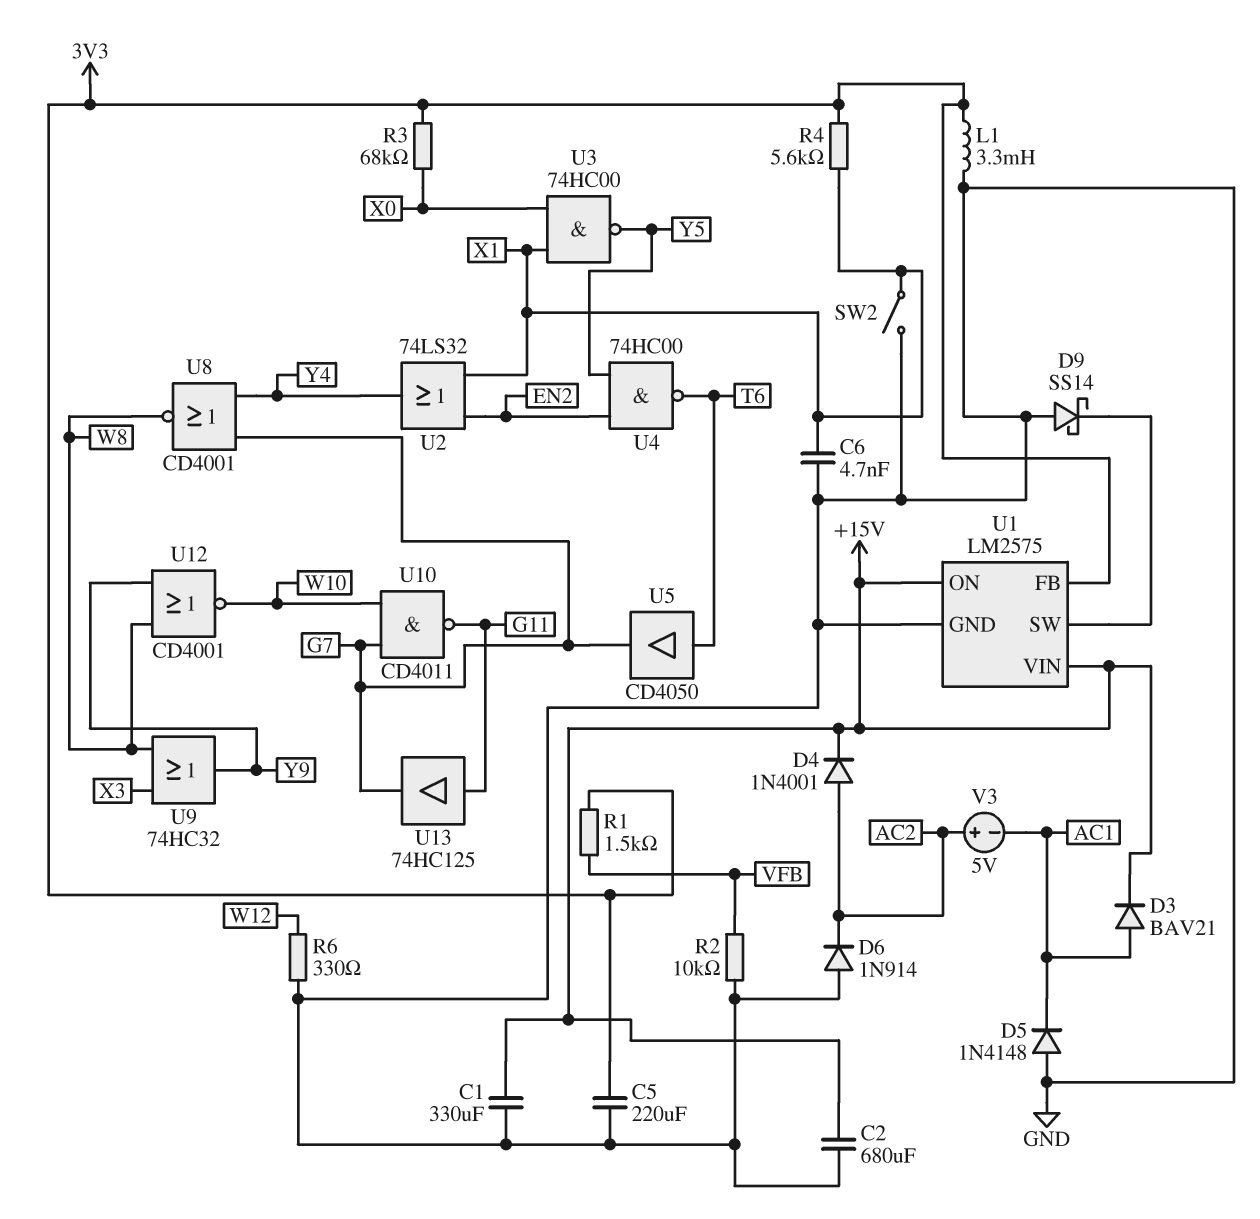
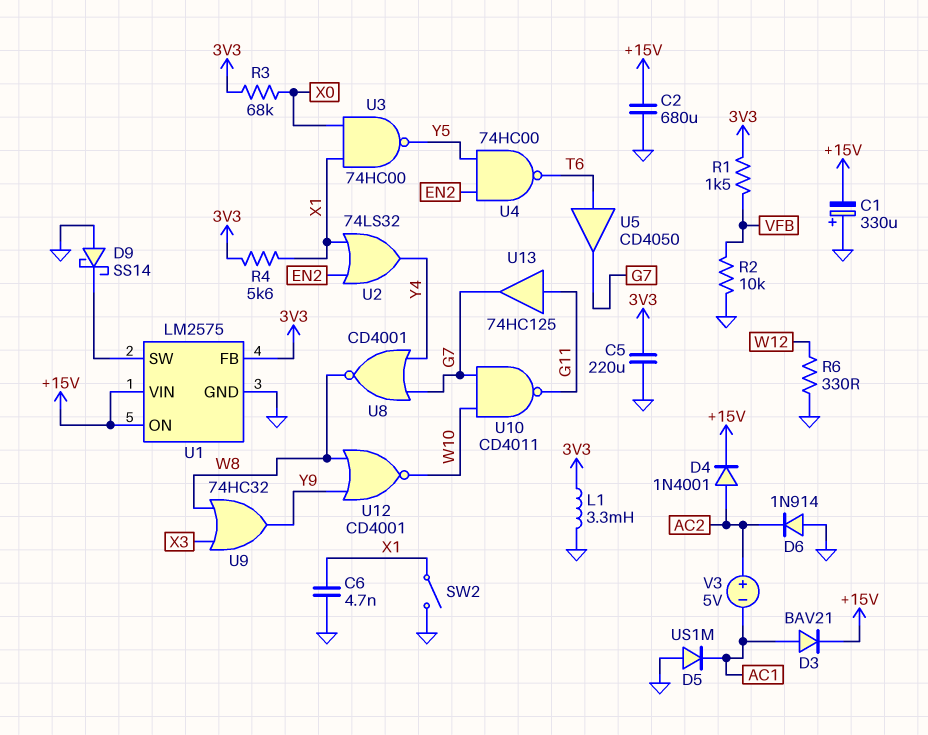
C1: 330uF (+15V, GND) -> 330uF (plus GND, minus +15V)
D5: diode 1N4148 (A GND, K AC1) -> diode US1M (A GND, K AC1)

